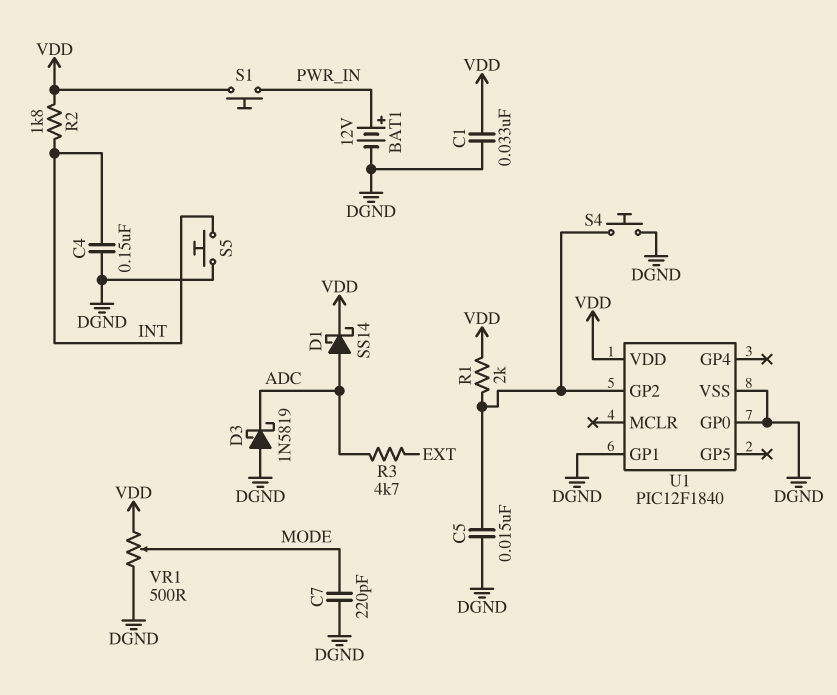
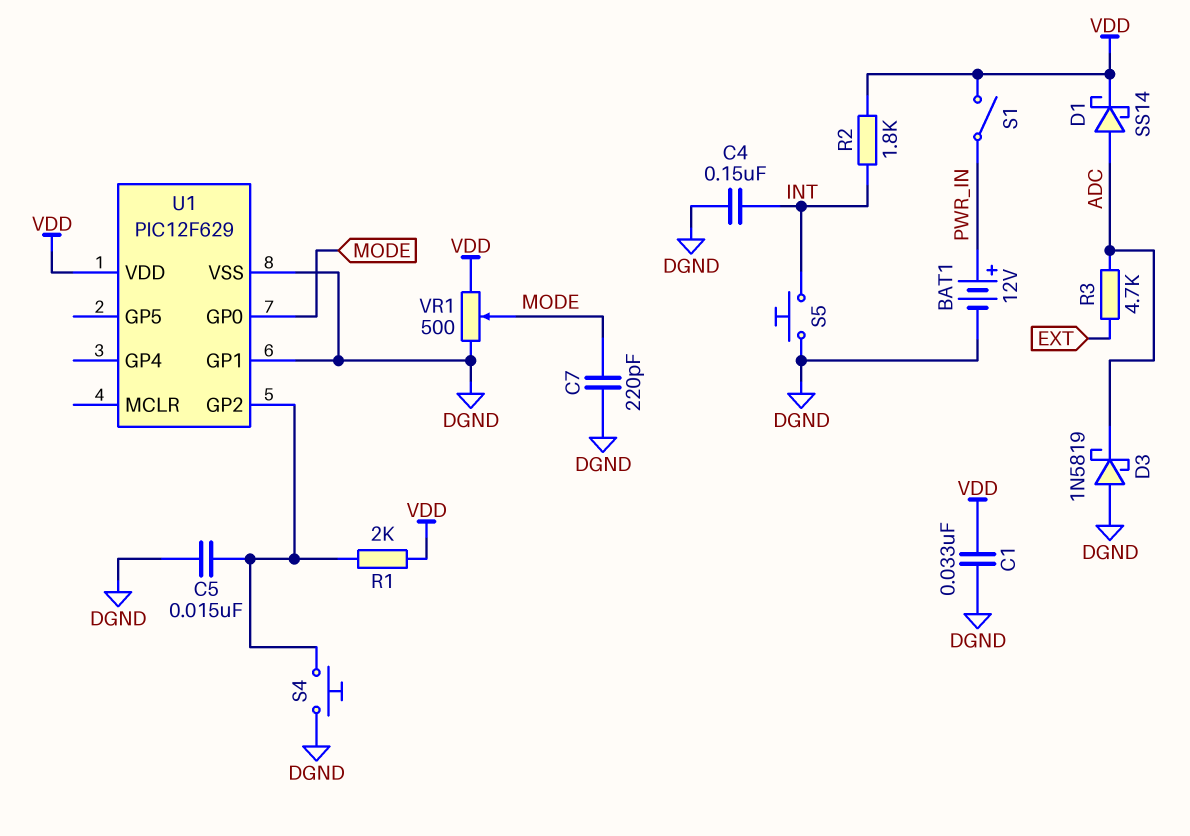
S1: button (PWR_IN, VDD) -> switch (PWR_IN, VDD)
U1: PIC12F1840 -> PIC12F629
U1 pin GP0: DGND -> MODE

